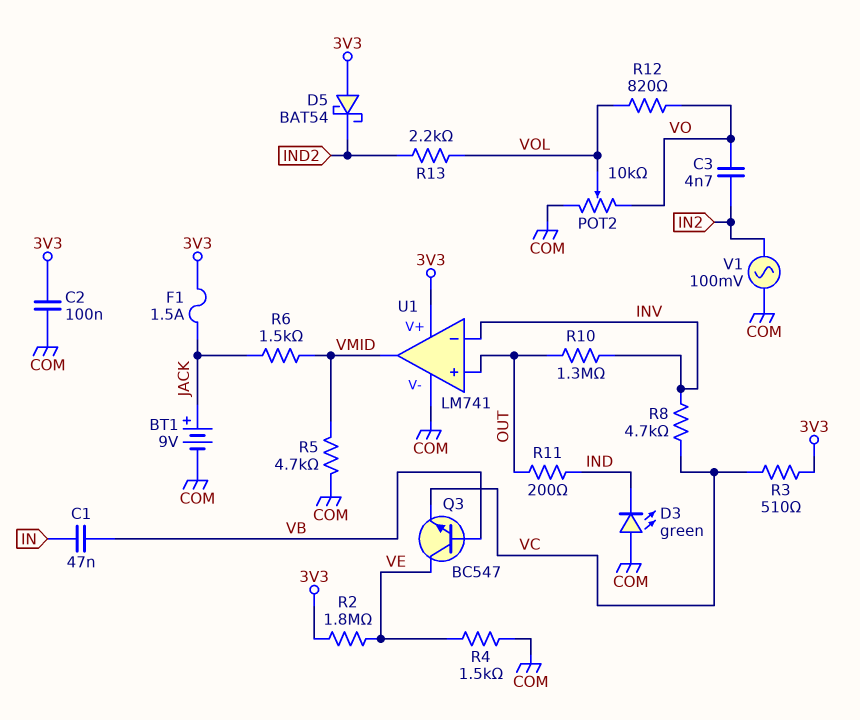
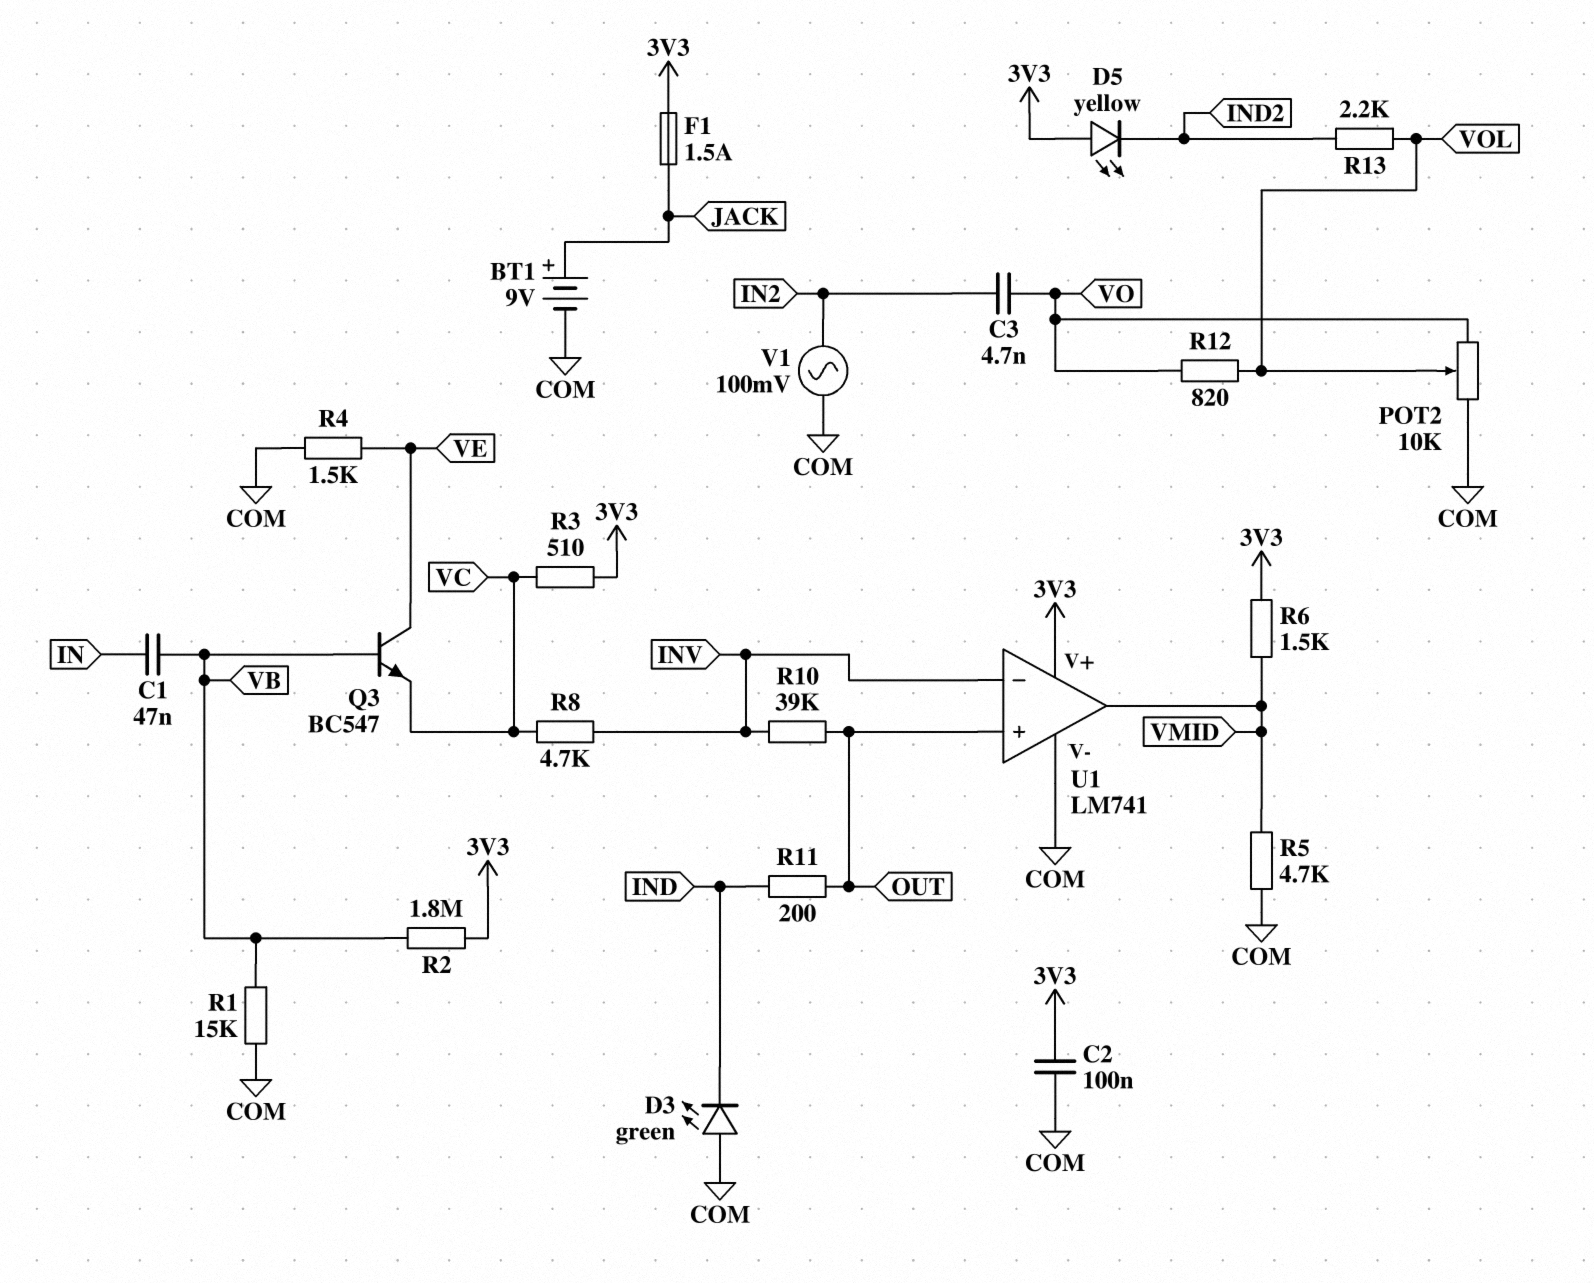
D5: schottky BAT54 (A 3V3, K IND2) -> LED yellow (A 3V3, K IND2)
R1: none -> 15k (COM, VB)
R2: 1.8M (3V3, VE) -> 1.8M (3V3, VB)
R6: 1.5k (JACK, VMID) -> 1.5k (3V3, VMID)
R10: 1.3M (INV, OUT) -> 39k (INV, OUT)

